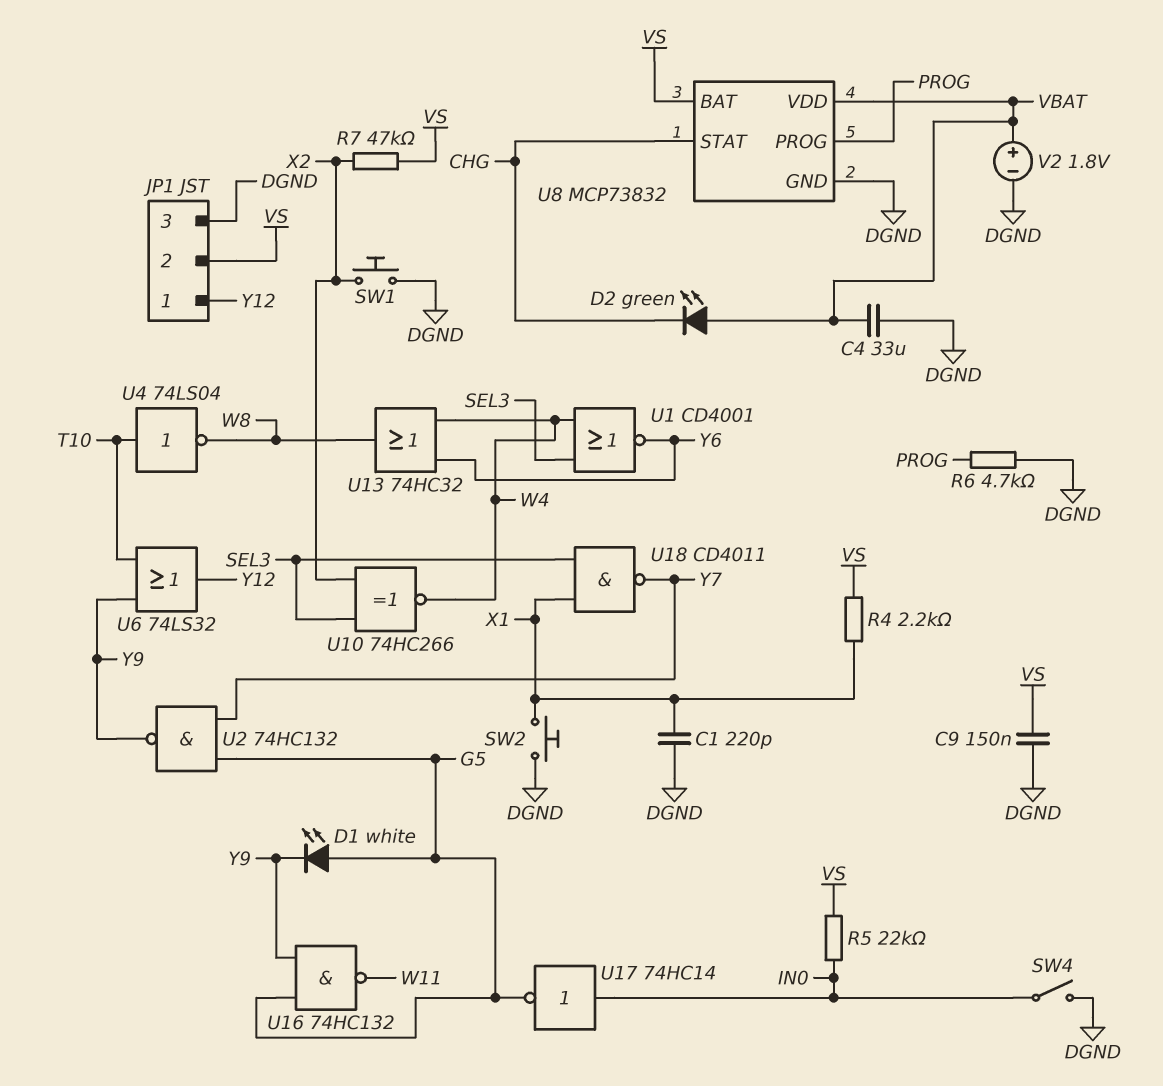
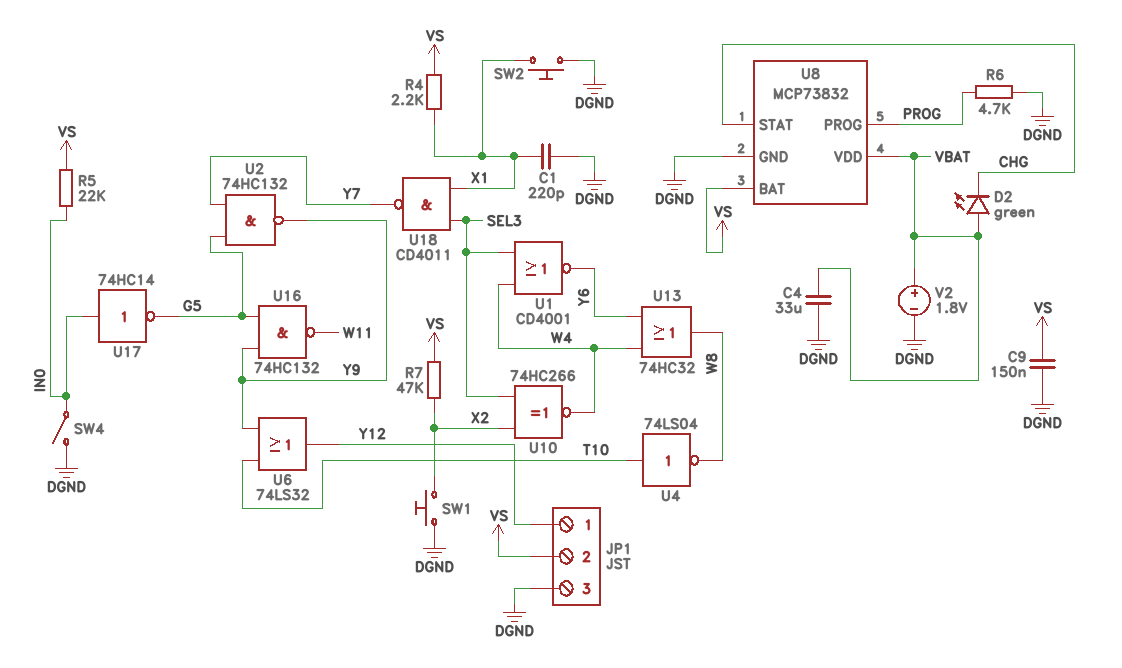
D1: LED white (A G5, K Y9) -> none

